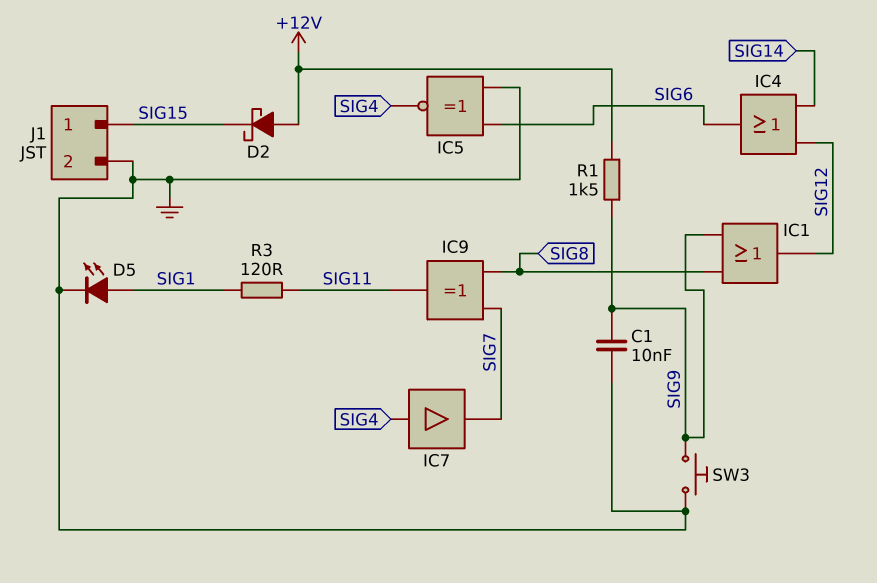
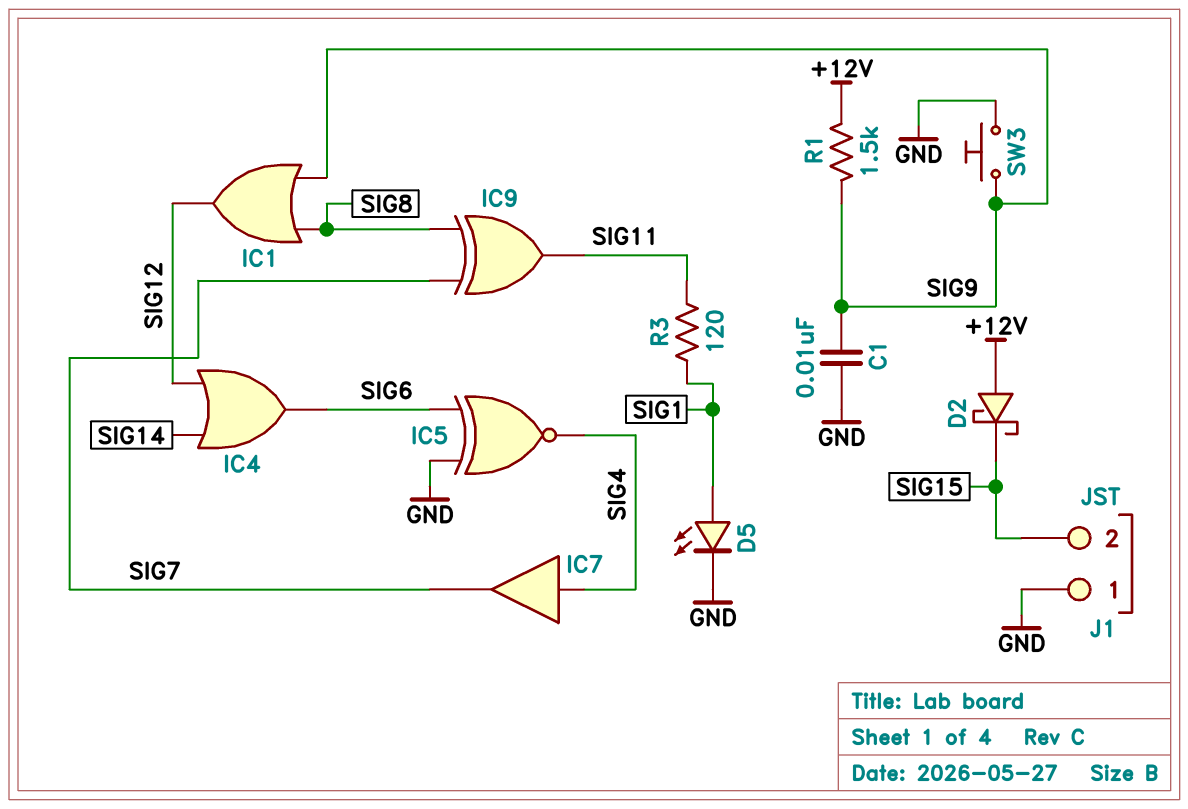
J1 pin 1: SIG15 -> GND
J1 pin 2: GND -> SIG15

